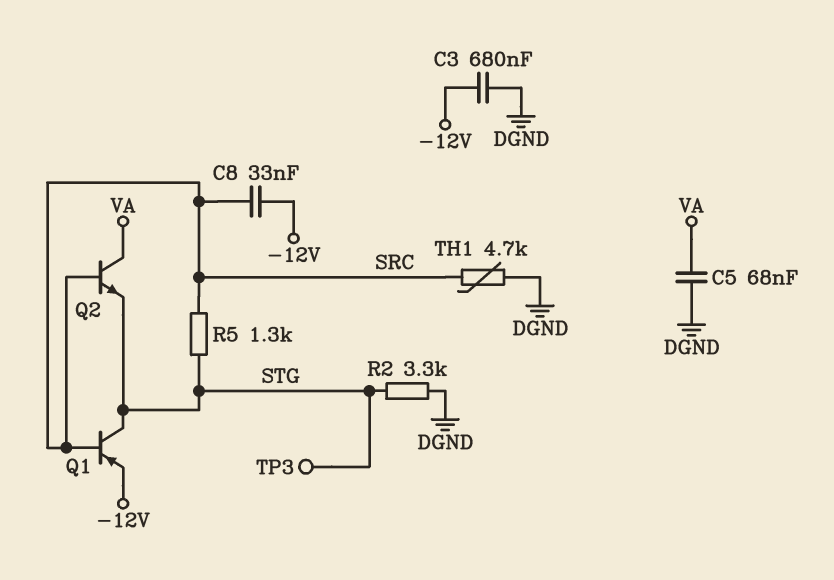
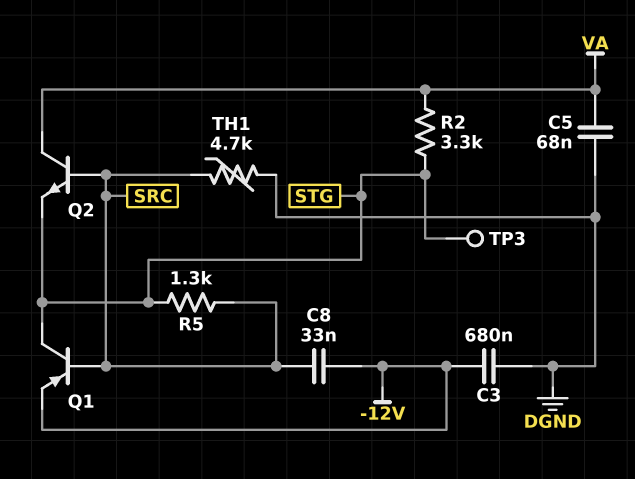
R2: 3.3k (DGND, STG) -> 3.3k (STG, VA)

